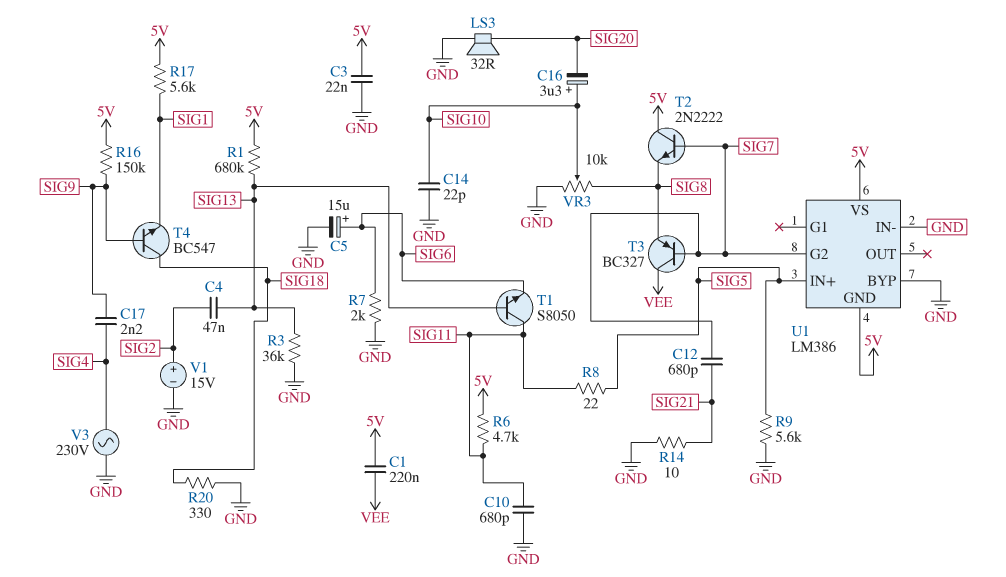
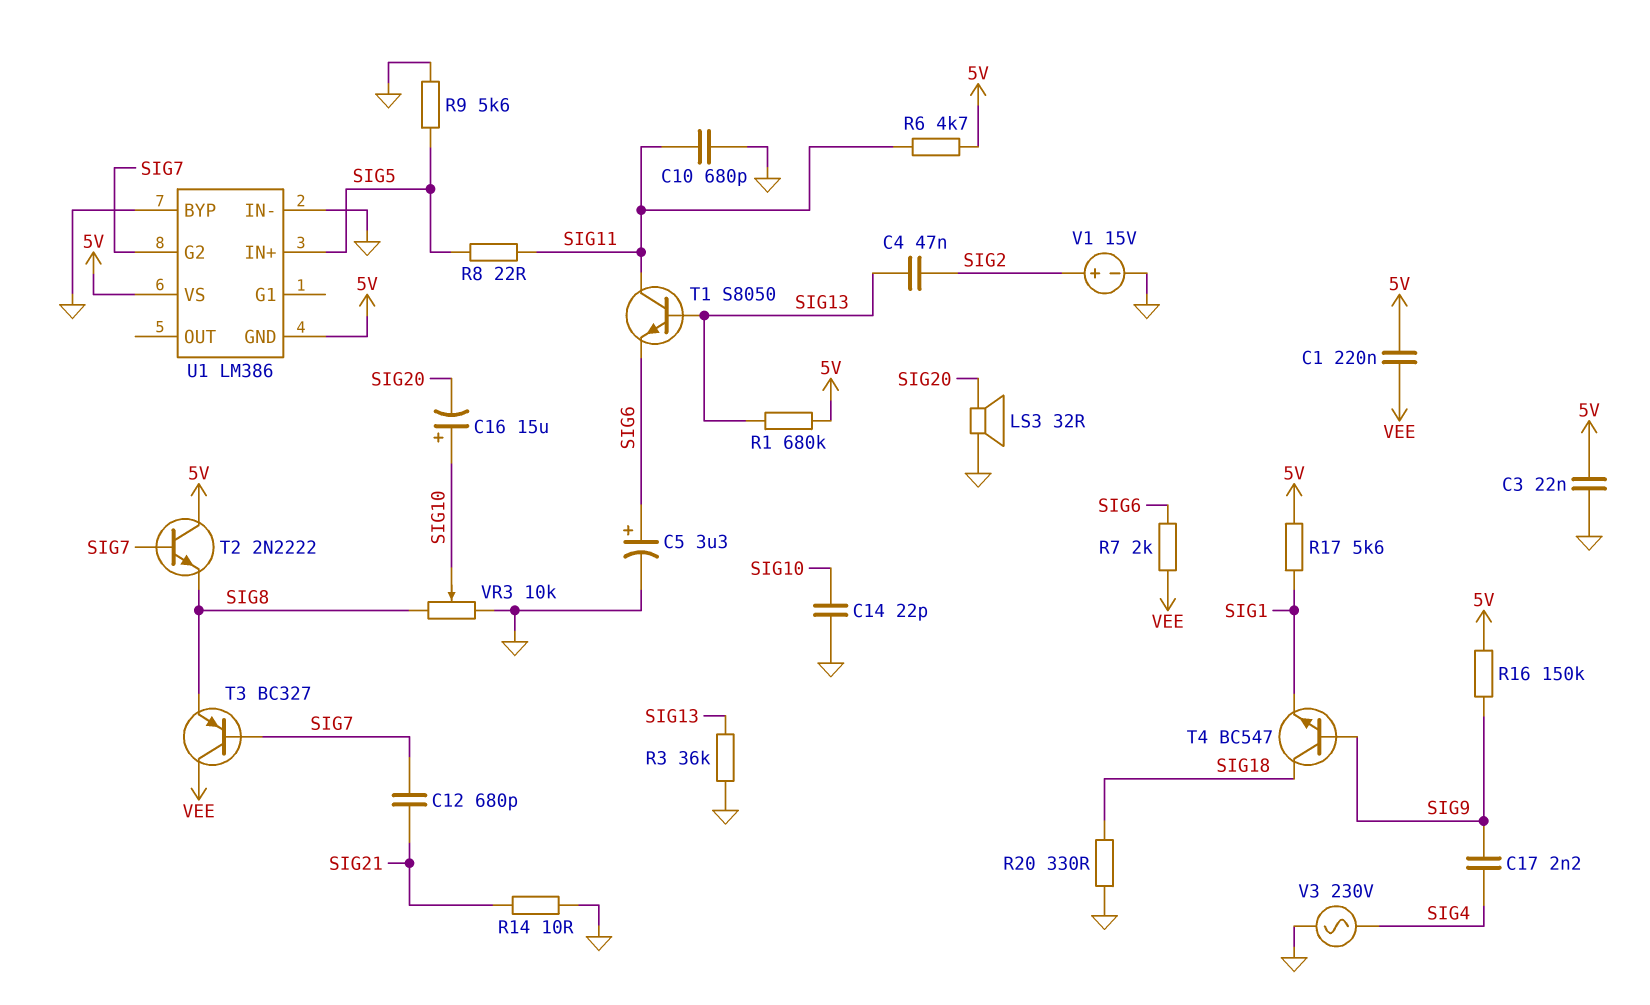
C5: 15uF (plus SIG6, minus GND) -> 3.3uF (plus SIG6, minus GND)
C16: 3.3uF (plus SIG10, minus SIG20) -> 15uF (plus SIG10, minus SIG20)
R7: 2k (GND, SIG6) -> 2k (SIG6, VEE)

